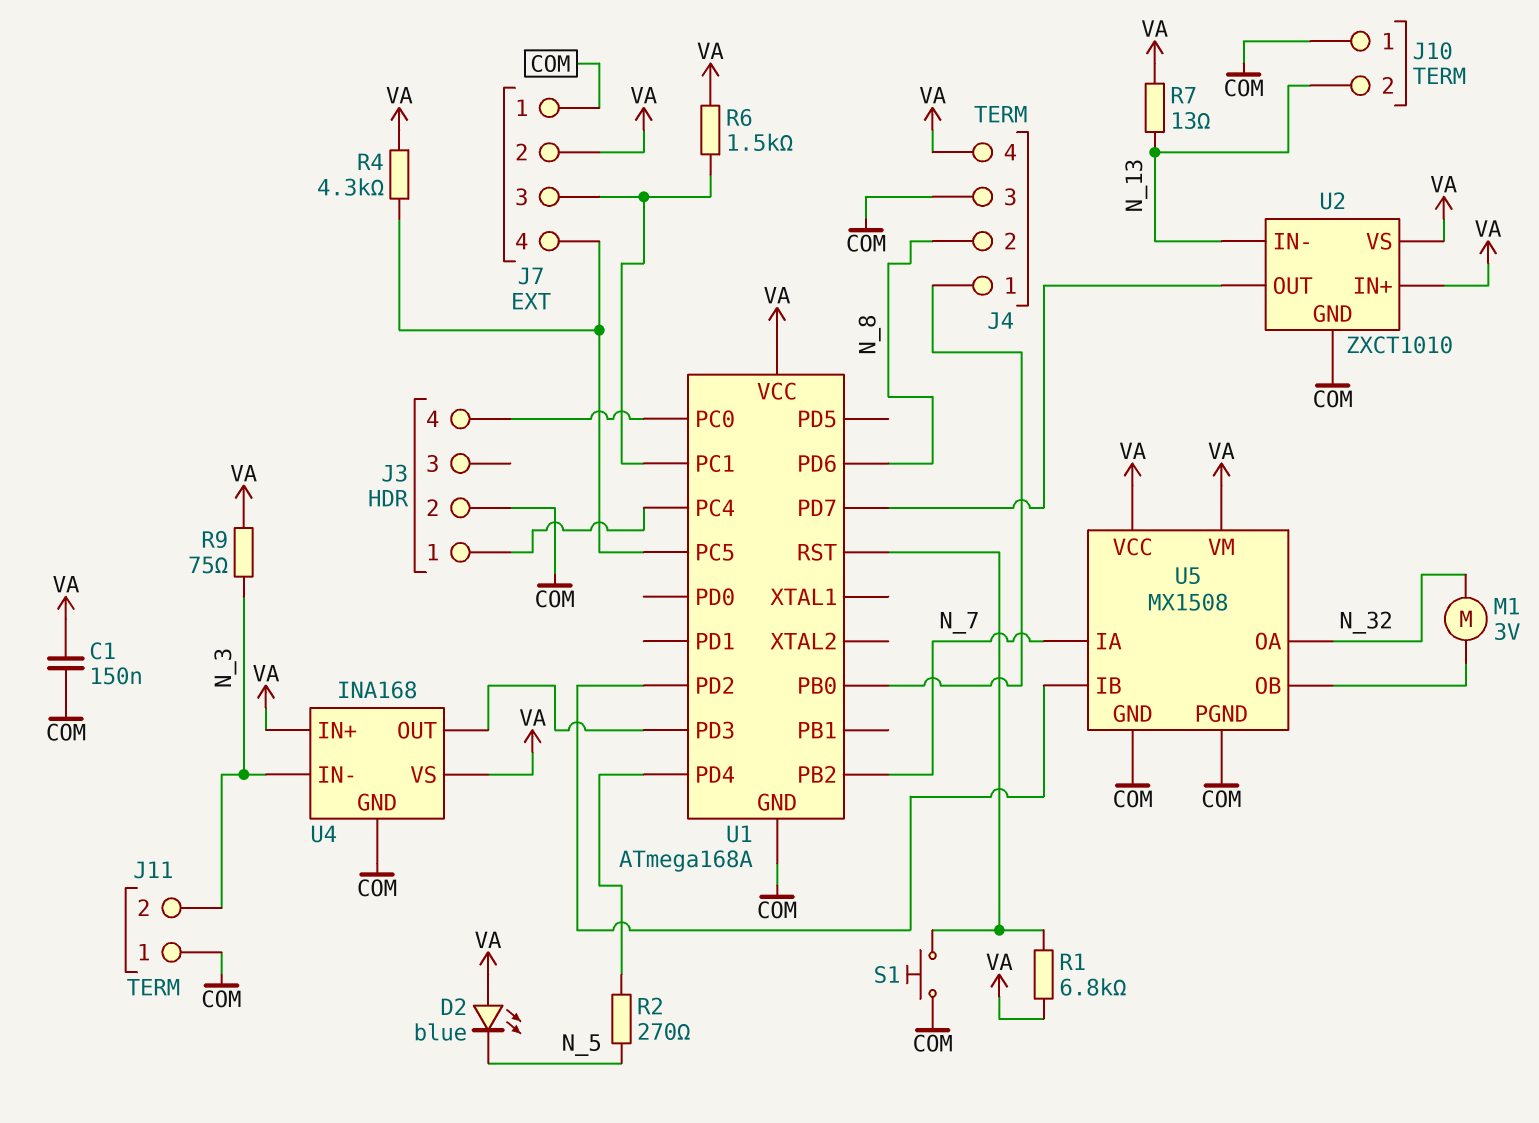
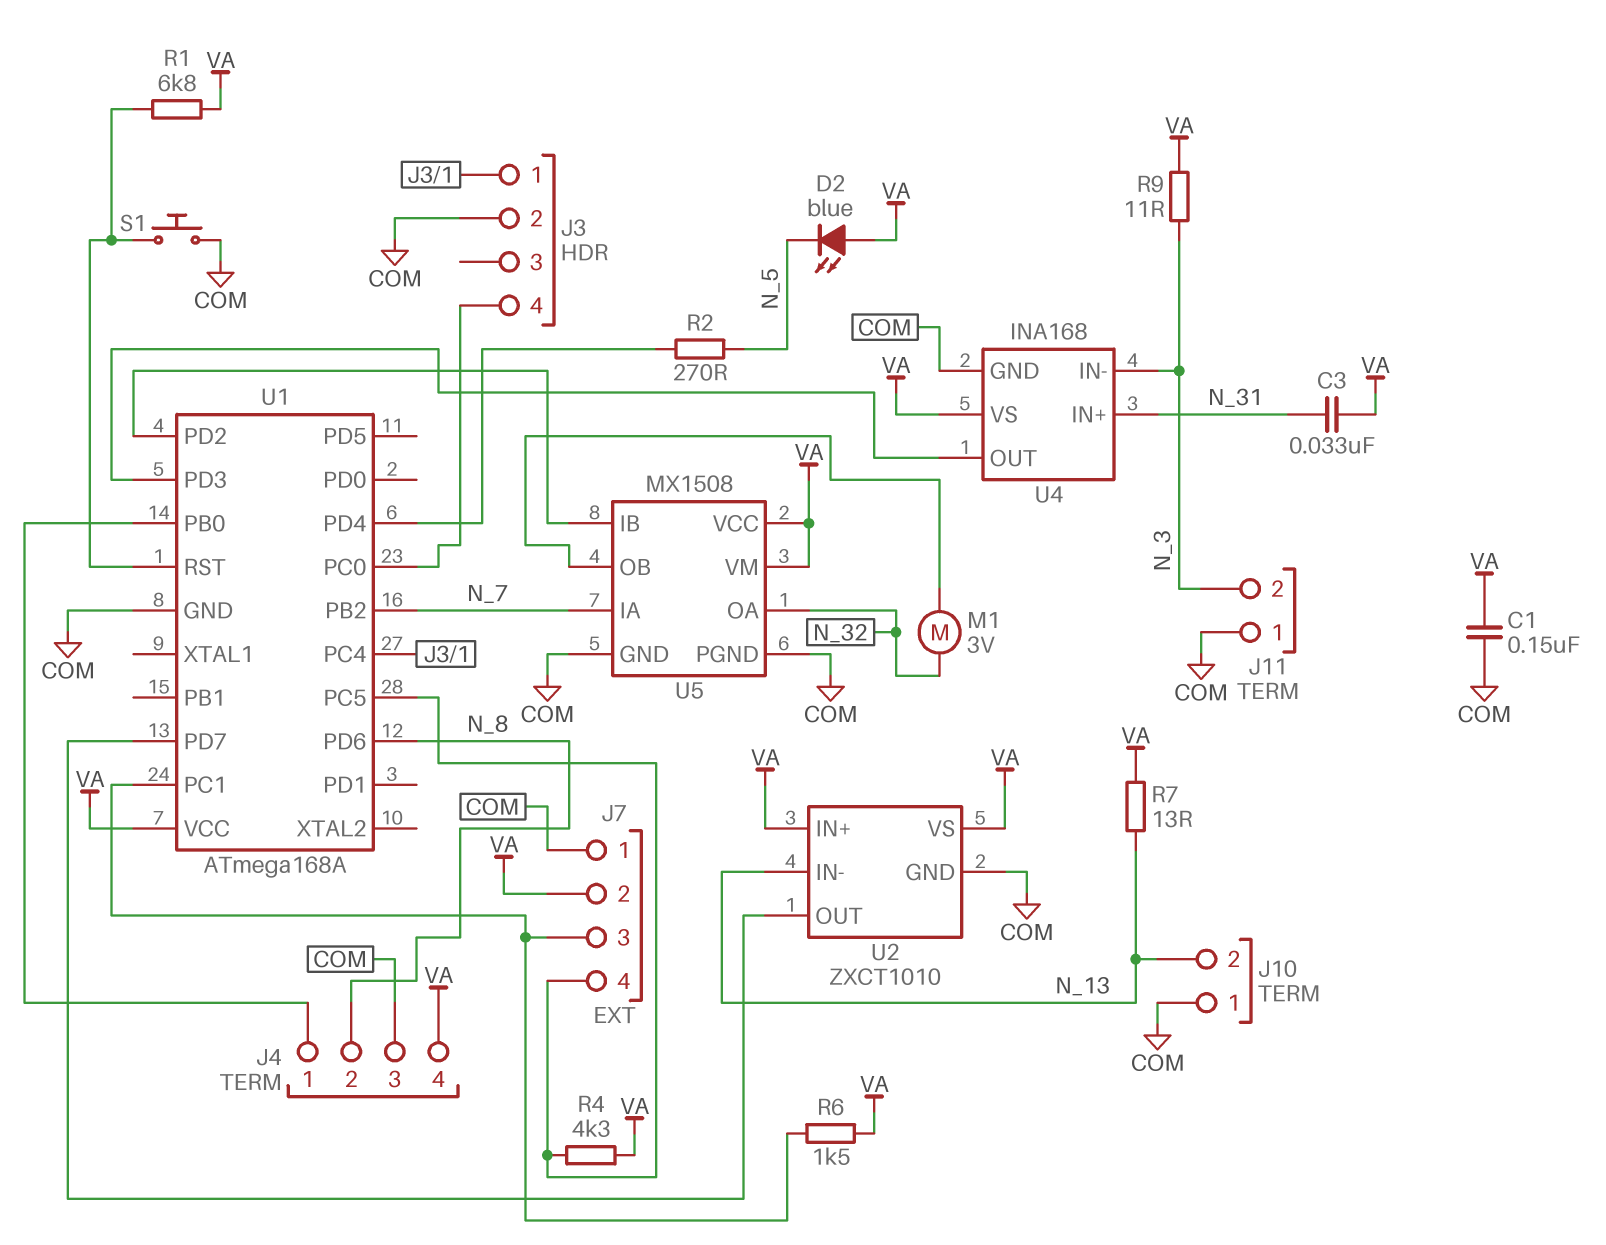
C3: none -> 33nF (N_31, VA)
R9: 75 (N_3, VA) -> 11 (N_3, VA)
U4 pin IN+: VA -> N_31

